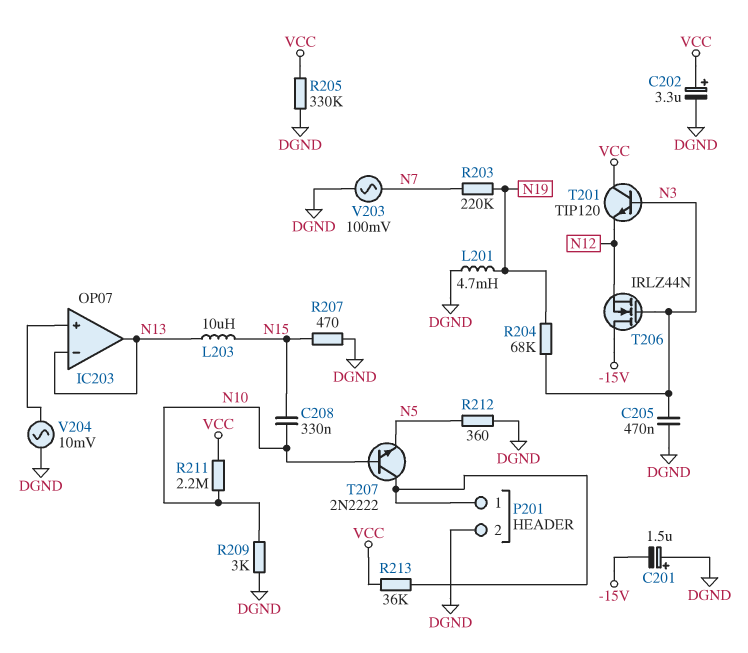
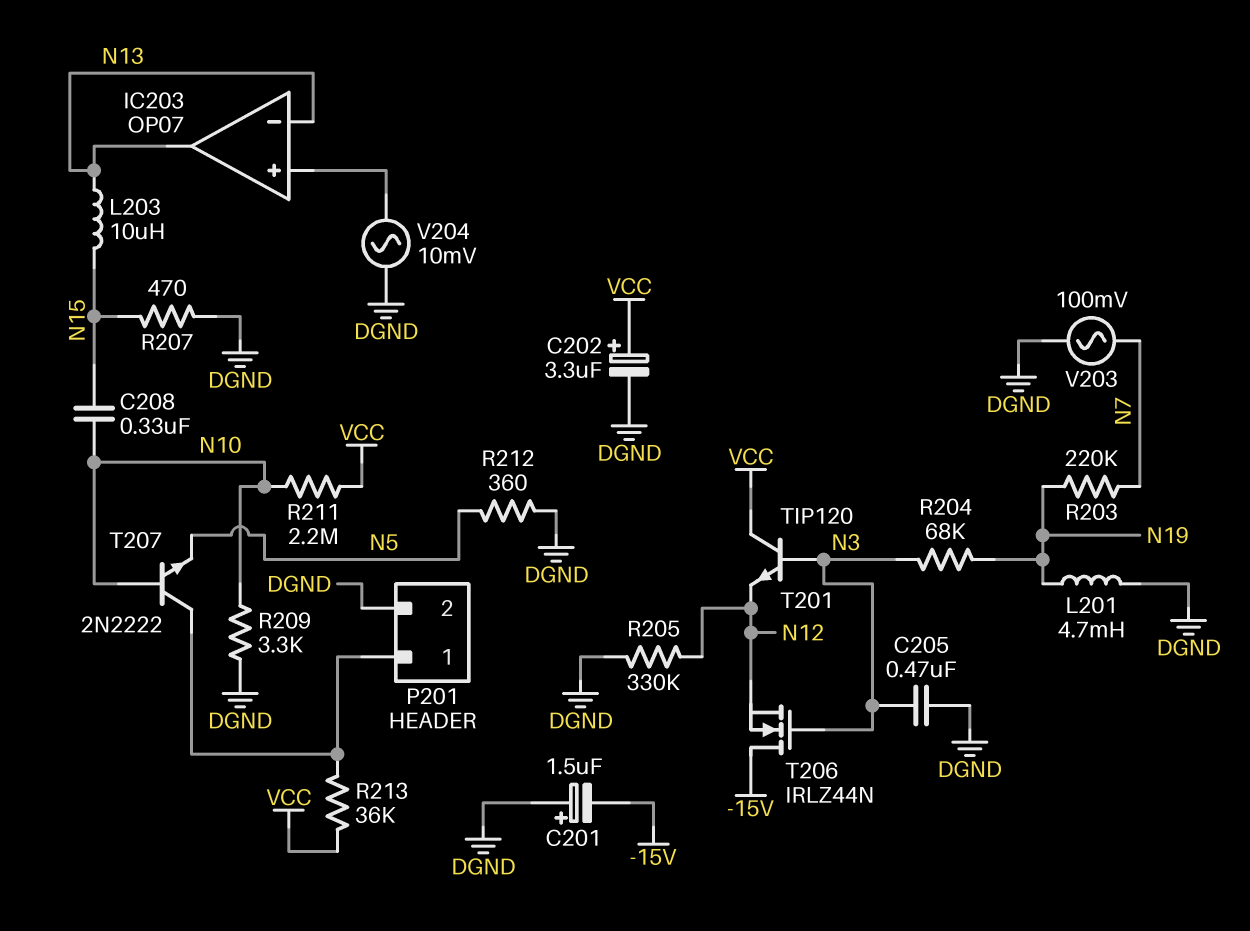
R205: 330k (DGND, VCC) -> 330k (DGND, N12)
R209: 3k (DGND, N10) -> 3.3k (DGND, N10)

